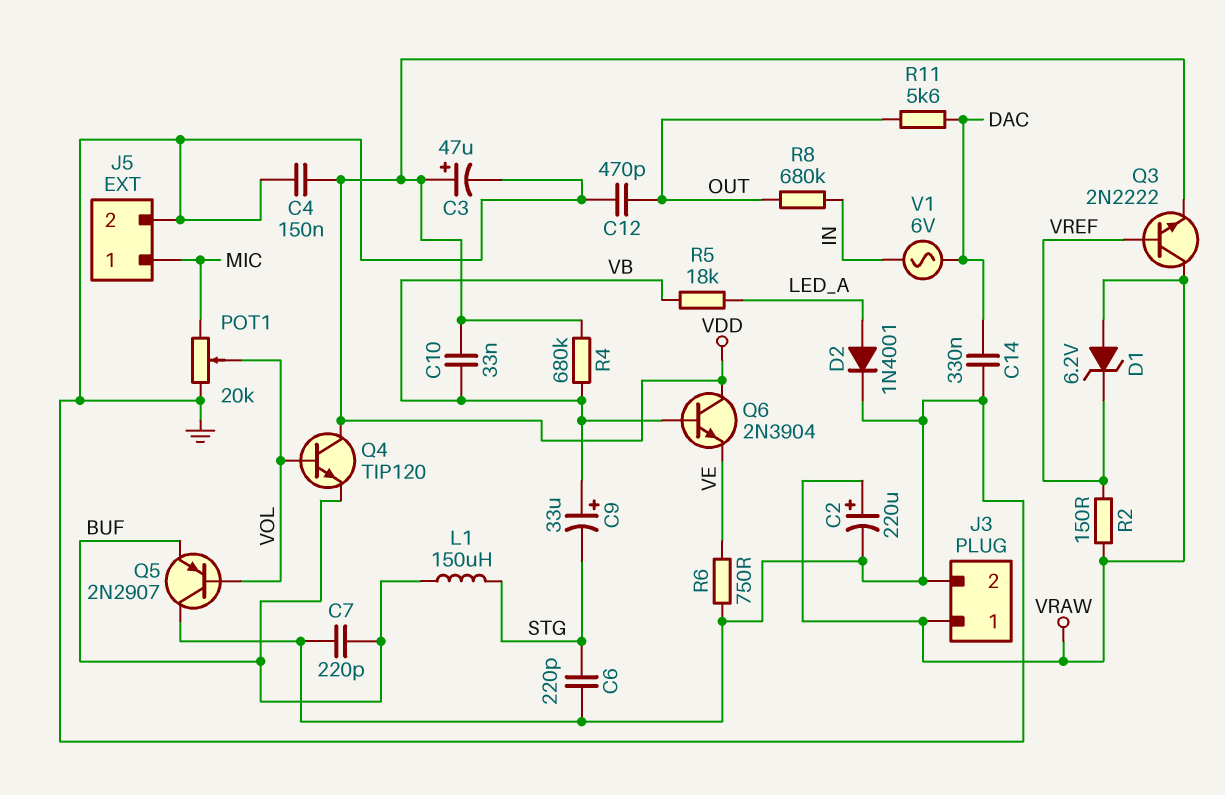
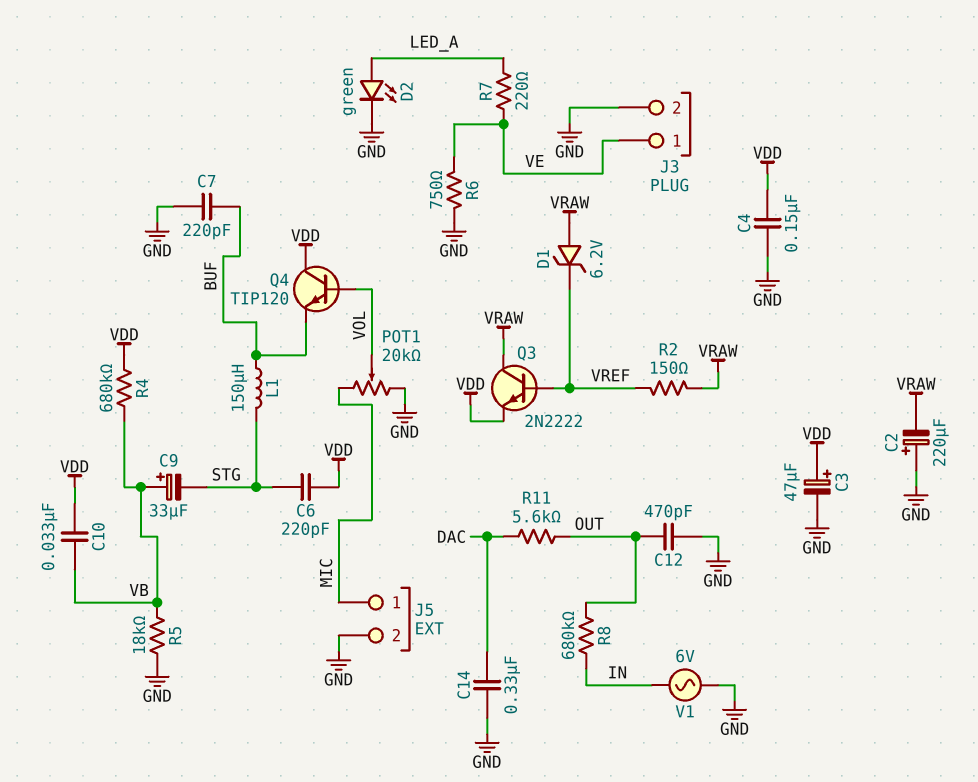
C2: 220uF (plus VRAW, minus GND) -> 220uF (plus GND, minus VRAW)
C6: 220pF (GND, STG) -> 220pF (STG, VDD)
D2: diode 1N4001 (A LED_A, K GND) -> LED green (A LED_A, K GND)
J3 pin 1: VRAW -> VE
Q5: PNP 2N2907 (B VOL, C GND, E BUF) -> none
Q6: NPN 2N3904 (B VB, C VDD, E VE) -> none
R5: 18k (LED_A, VB) -> 18k (GND, VB)
R7: none -> 220 (LED_A, VE)
V1: AC 6V (DAC, IN) -> AC 6V (GND, IN)

